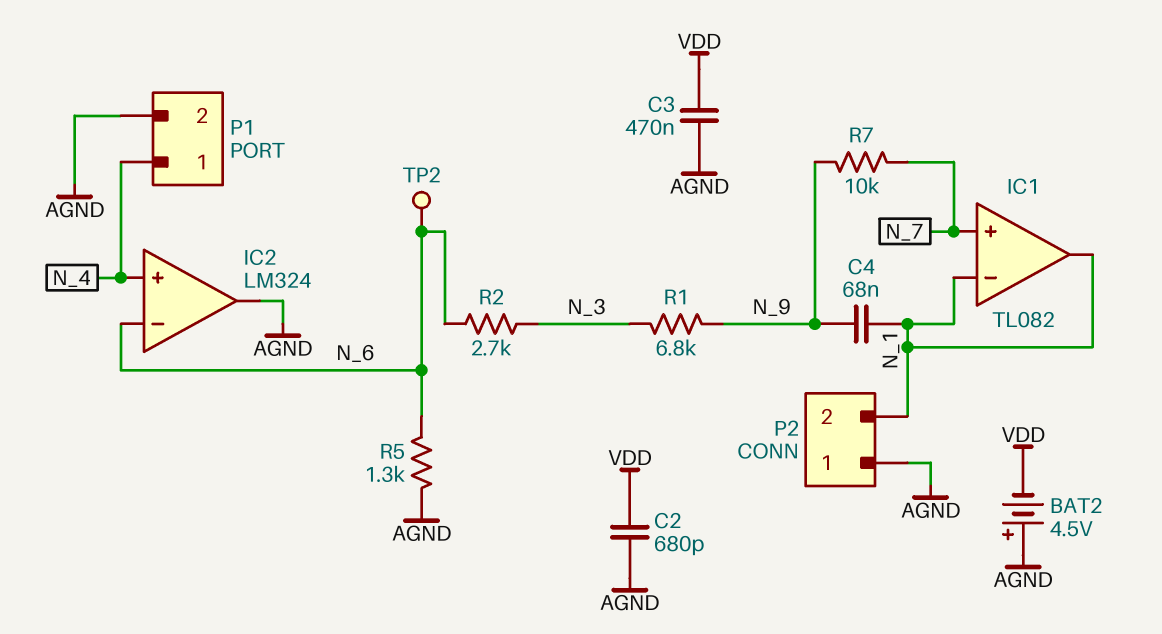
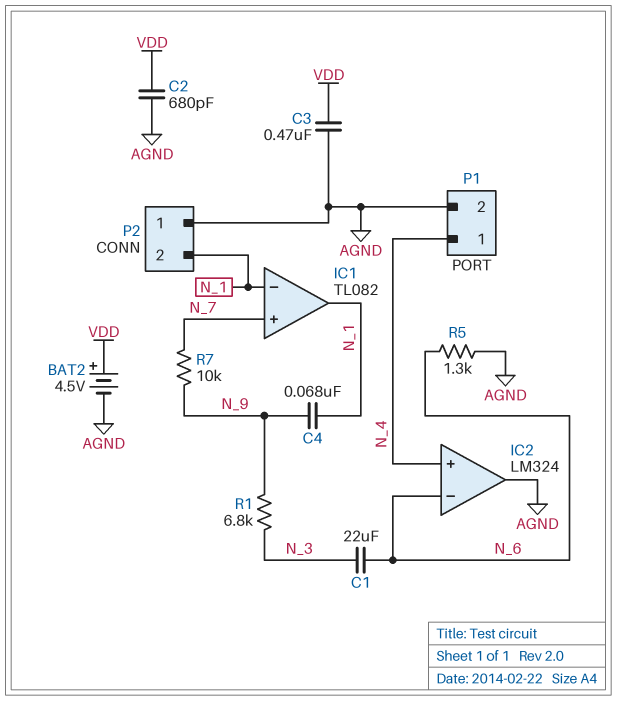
BAT2: 4.5V (plus AGND, minus VDD) -> 4.5V (plus VDD, minus AGND)
C1: none -> 22uF (N_3, N_6)
R2: 2.7k (N_3, N_6) -> none
TP2: test point (N_6) -> none

